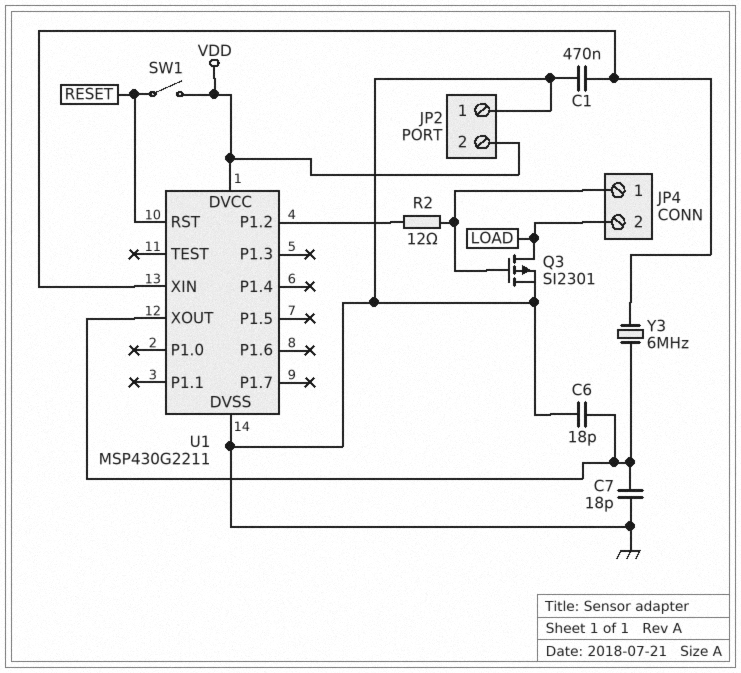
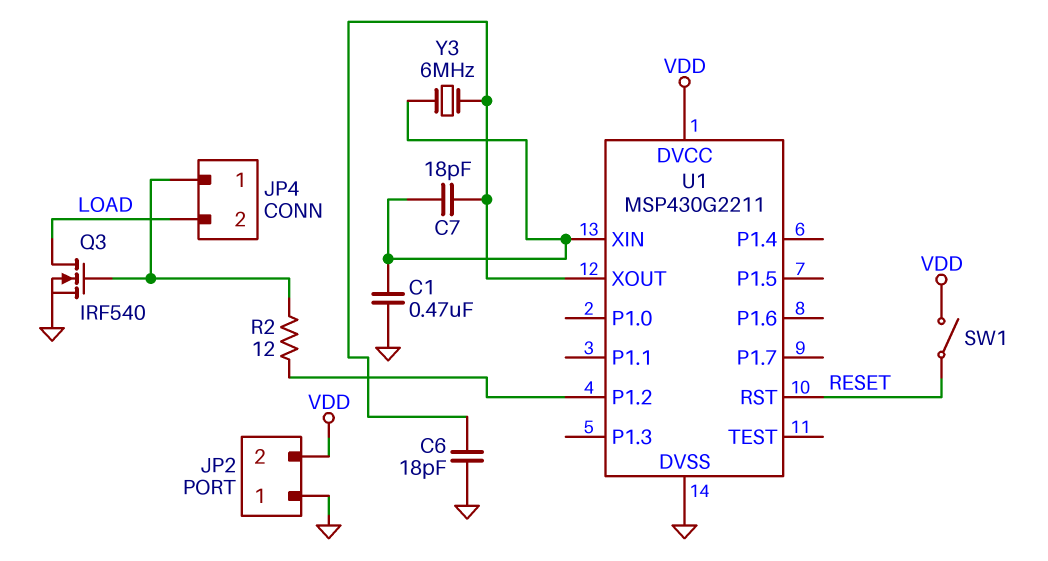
C7: 18pF (GND, U1/XOUT) -> 18pF (U1/XIN, U1/XOUT)
Q3: PMOS SI2301 (G JP4/1, D LOAD, S GND) -> NMOS IRF540 (G JP4/1, D LOAD, S GND)

